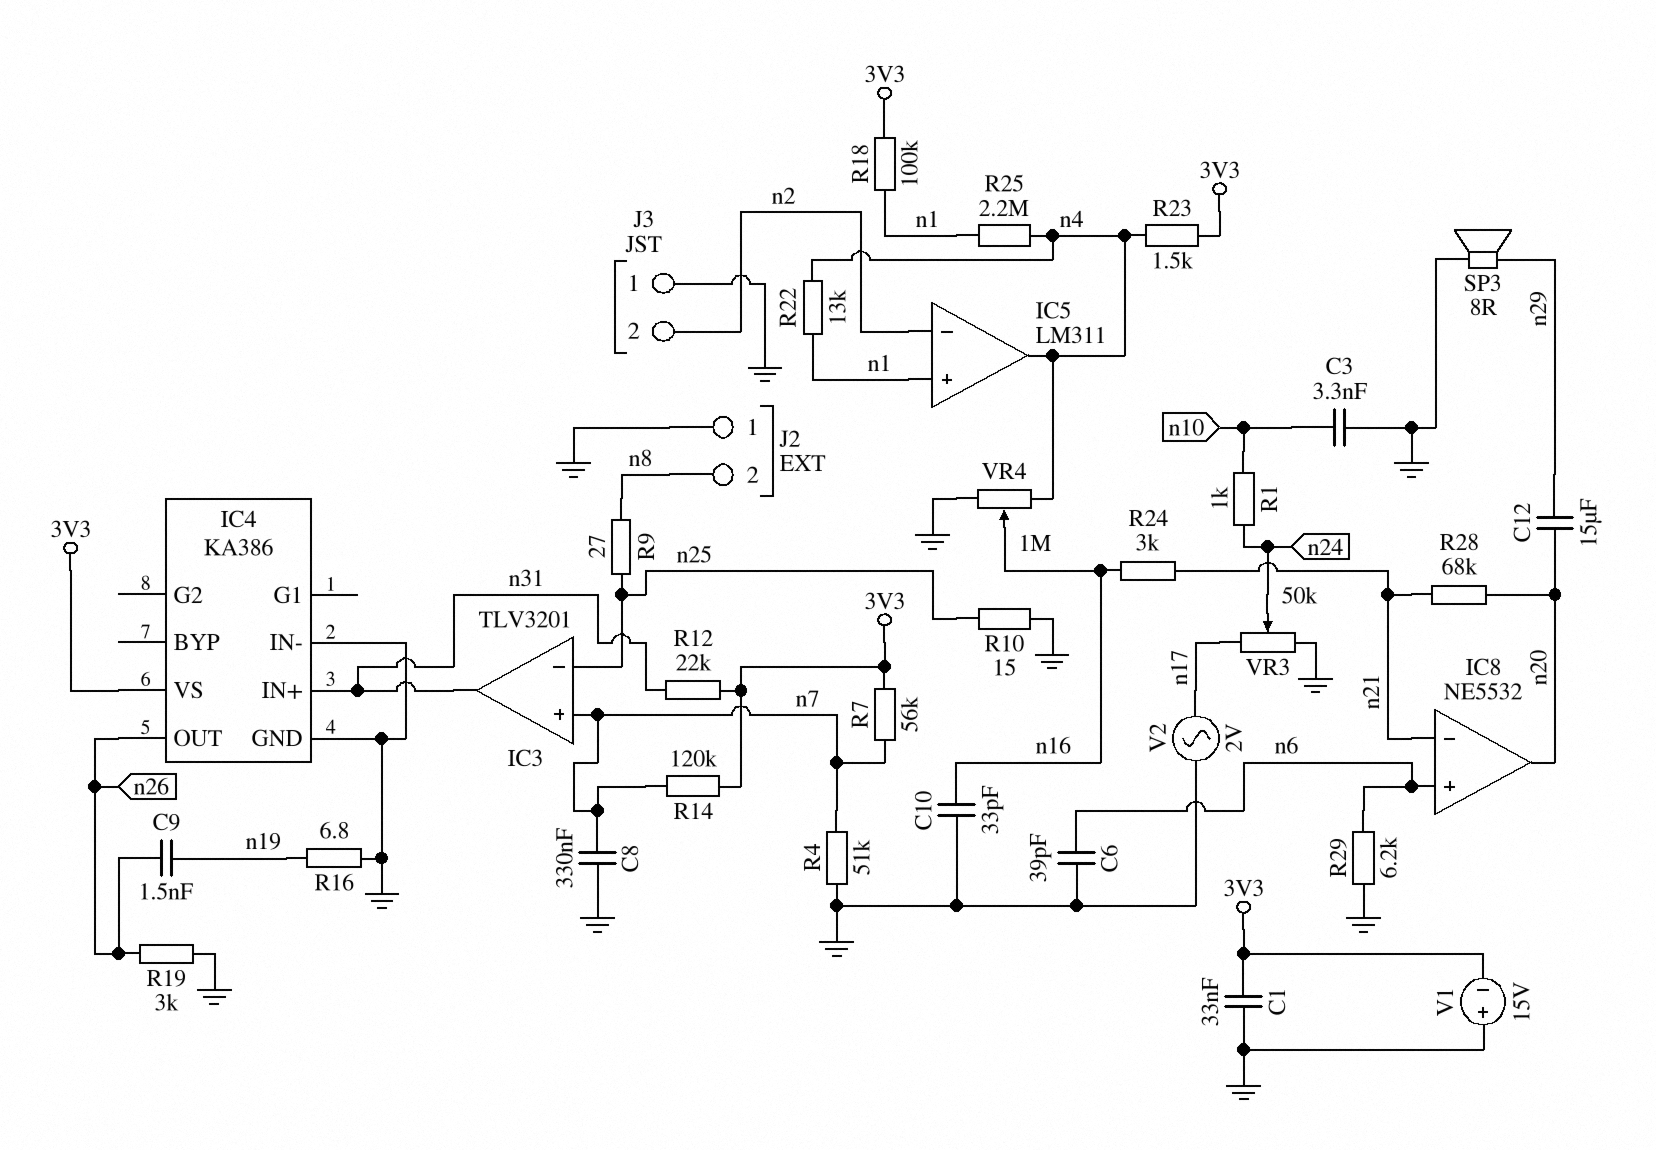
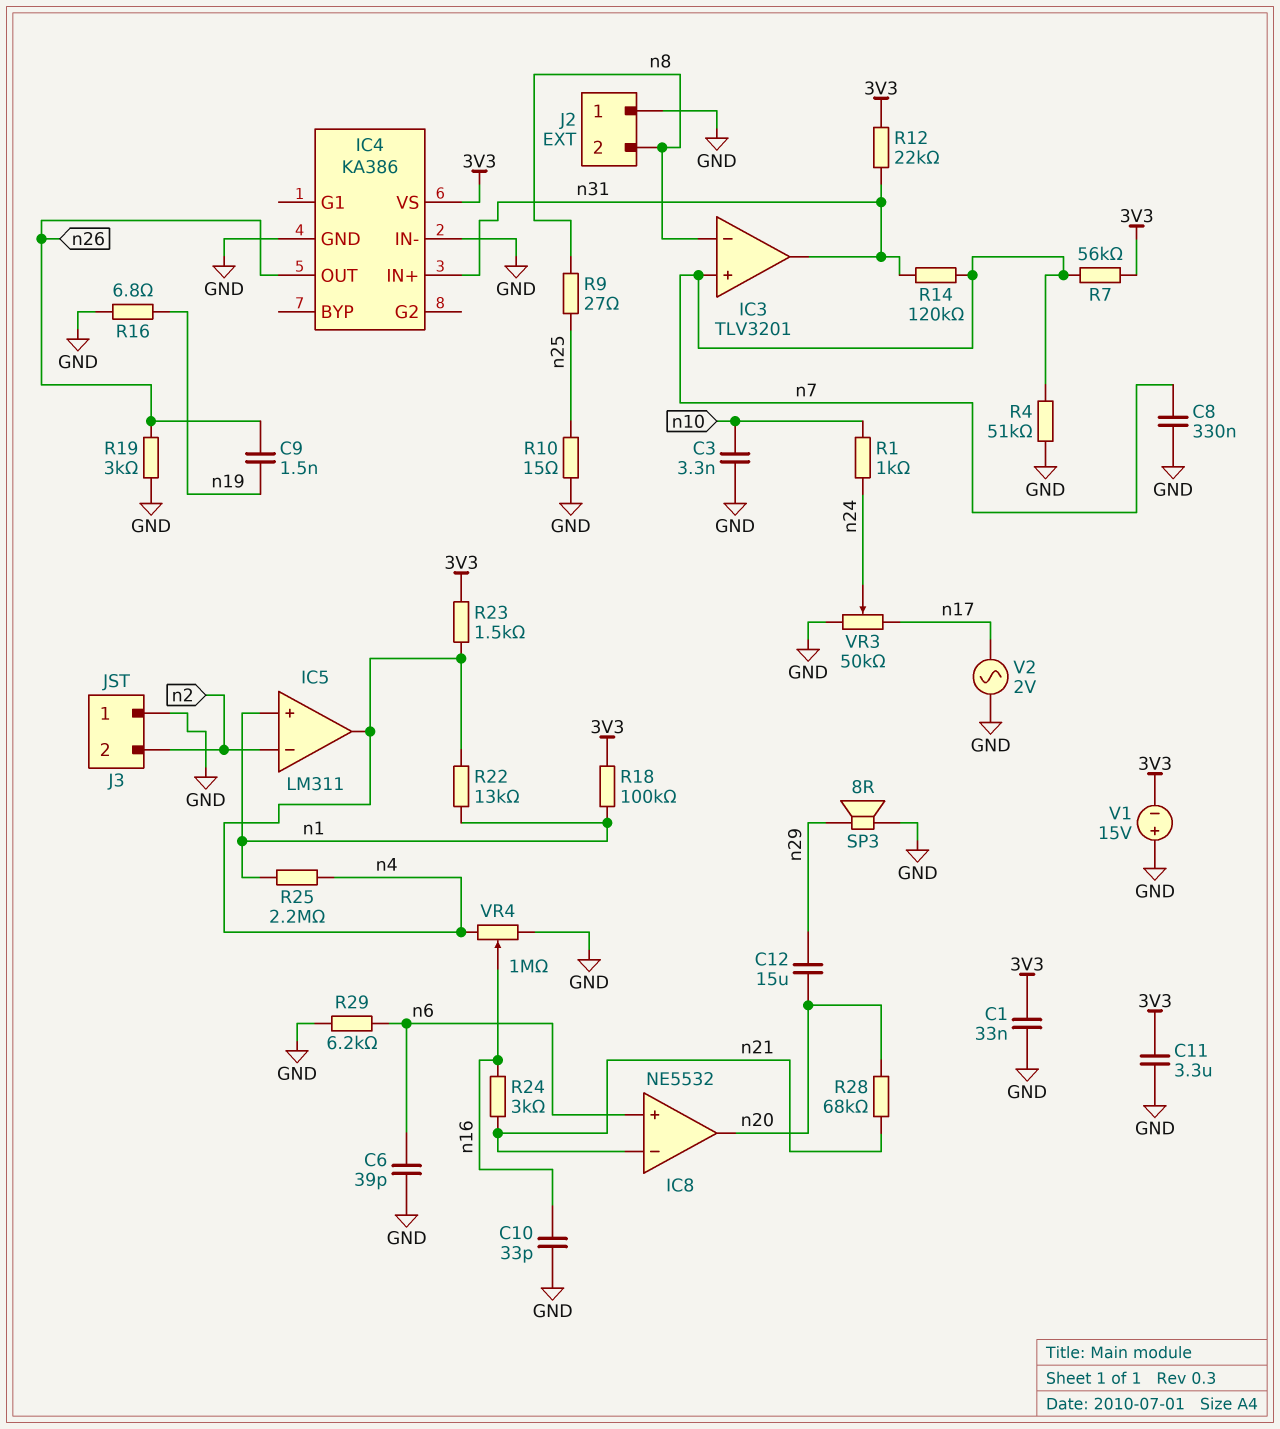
C11: none -> 3.3uF (3V3, GND)
IC3 pin in-: n25 -> n8
R14: 120k (3V3, n7) -> 120k (n7, n31)

